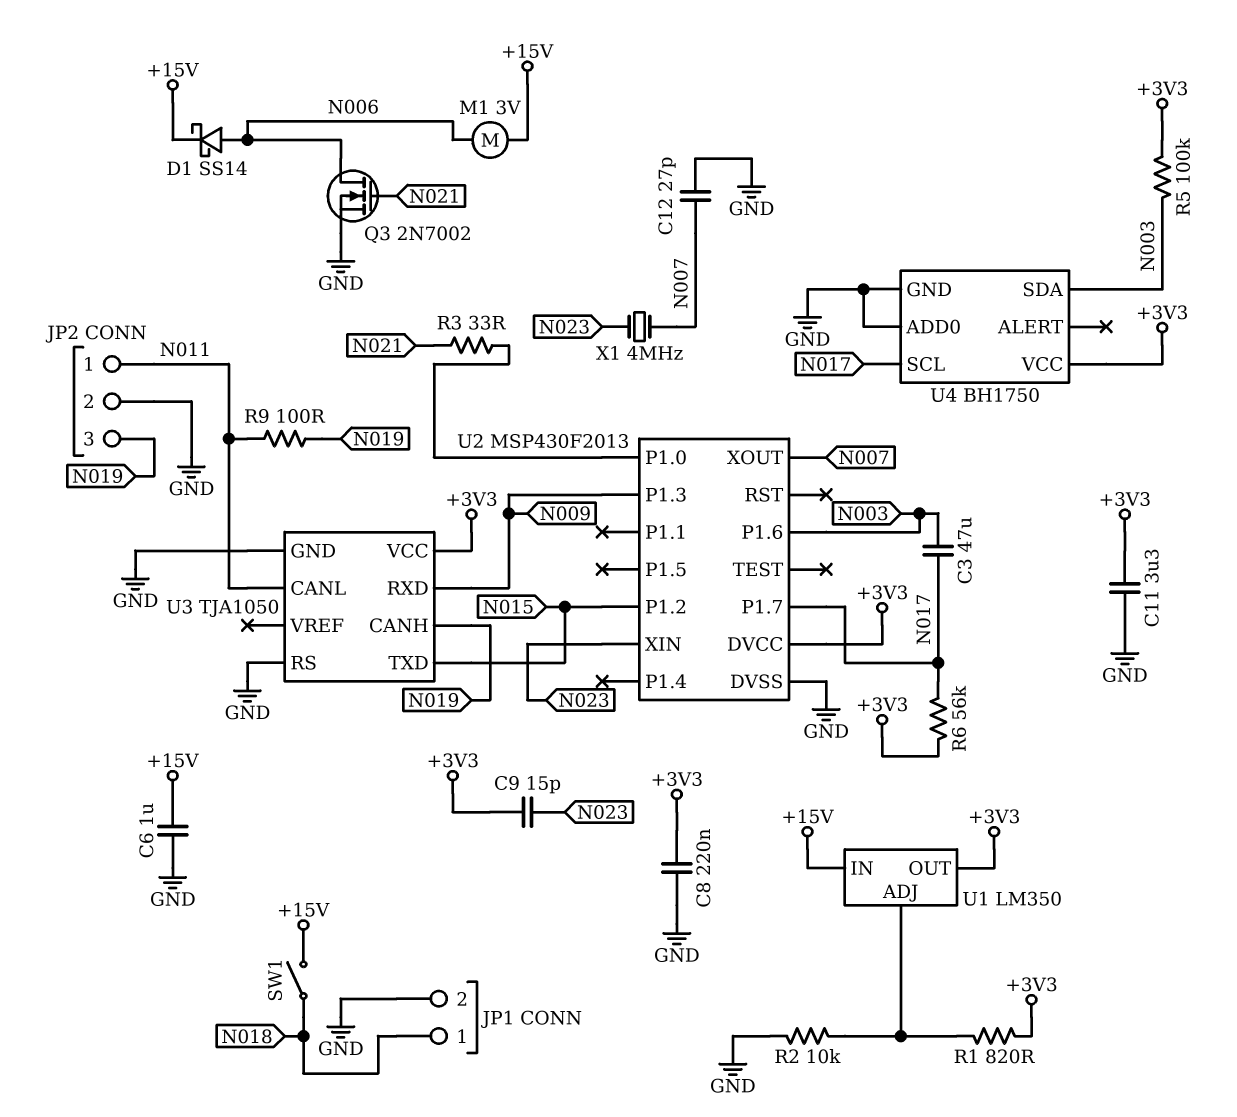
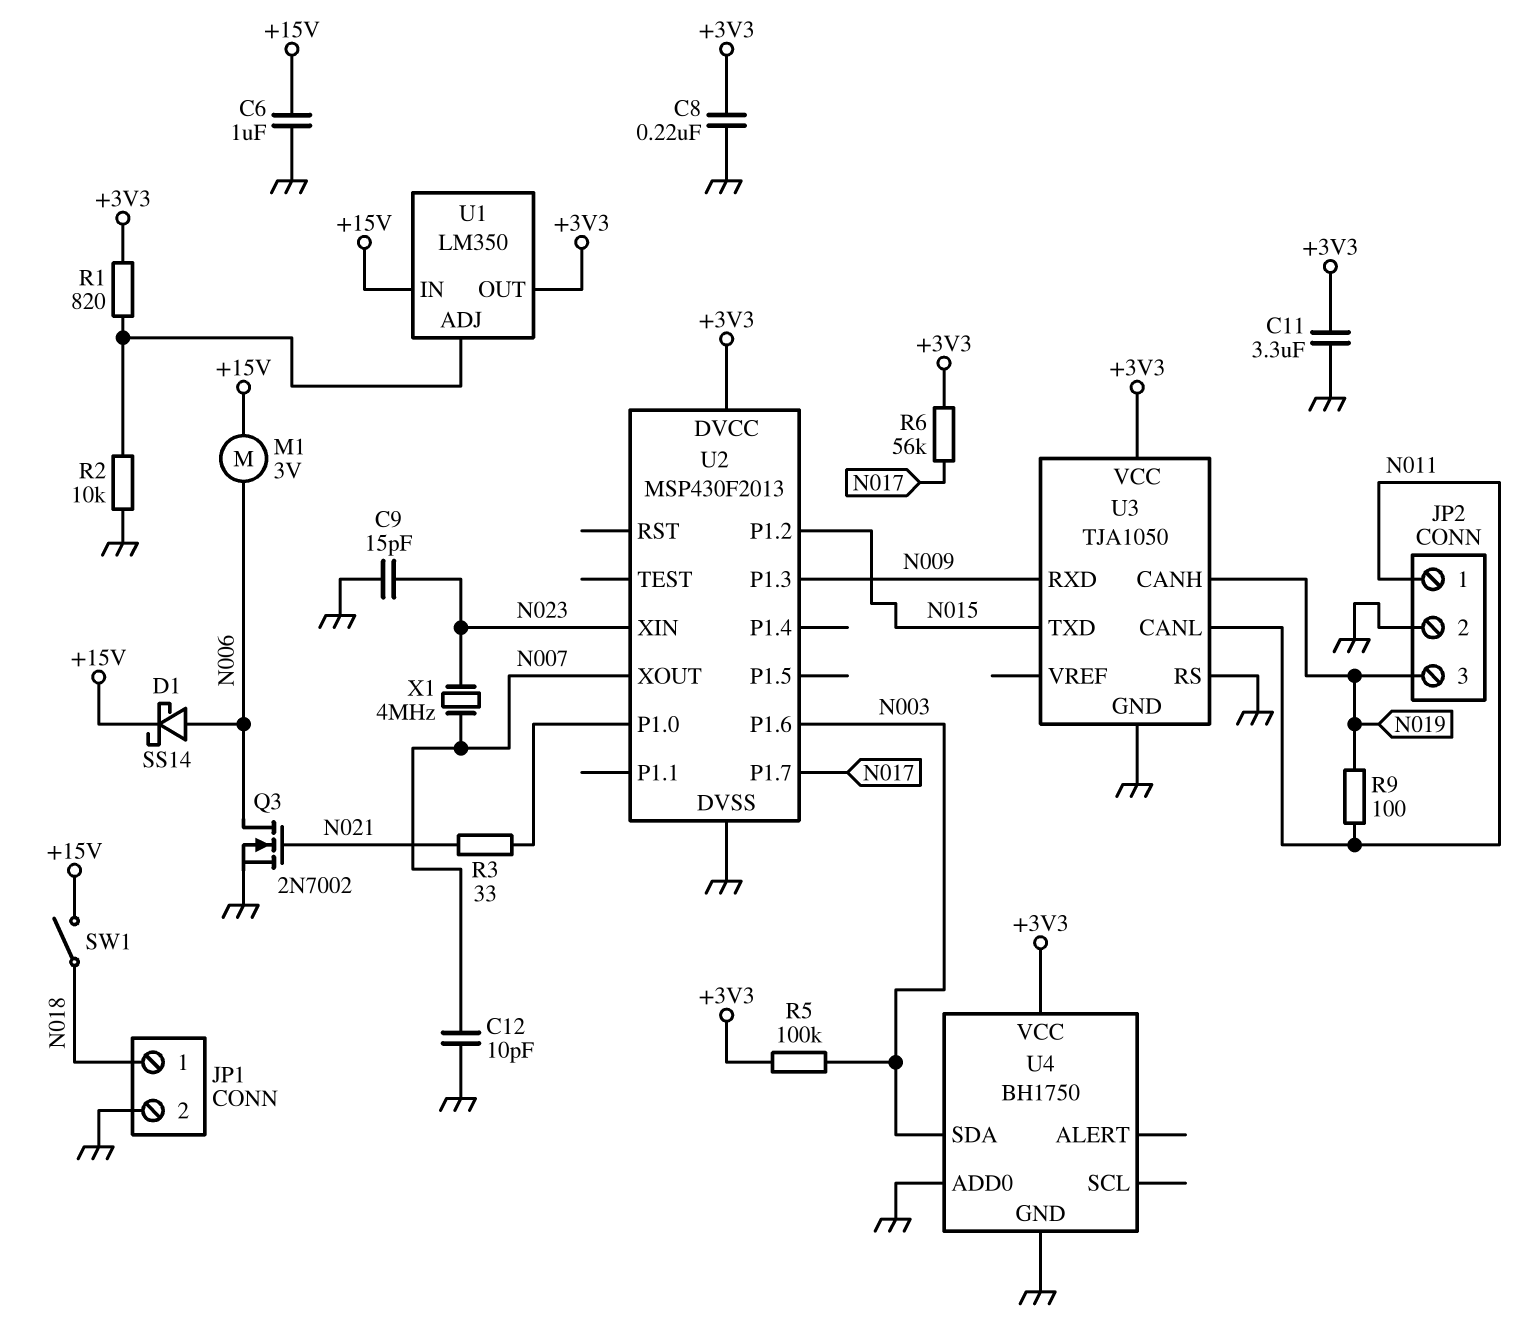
C3: 47uF (N003, N017) -> none
C9: 15pF (+3V3, N023) -> 15pF (GND, N023)
C12: 27pF (GND, N007) -> 10pF (GND, N007)
U4 pin SCL: N017 -> none

